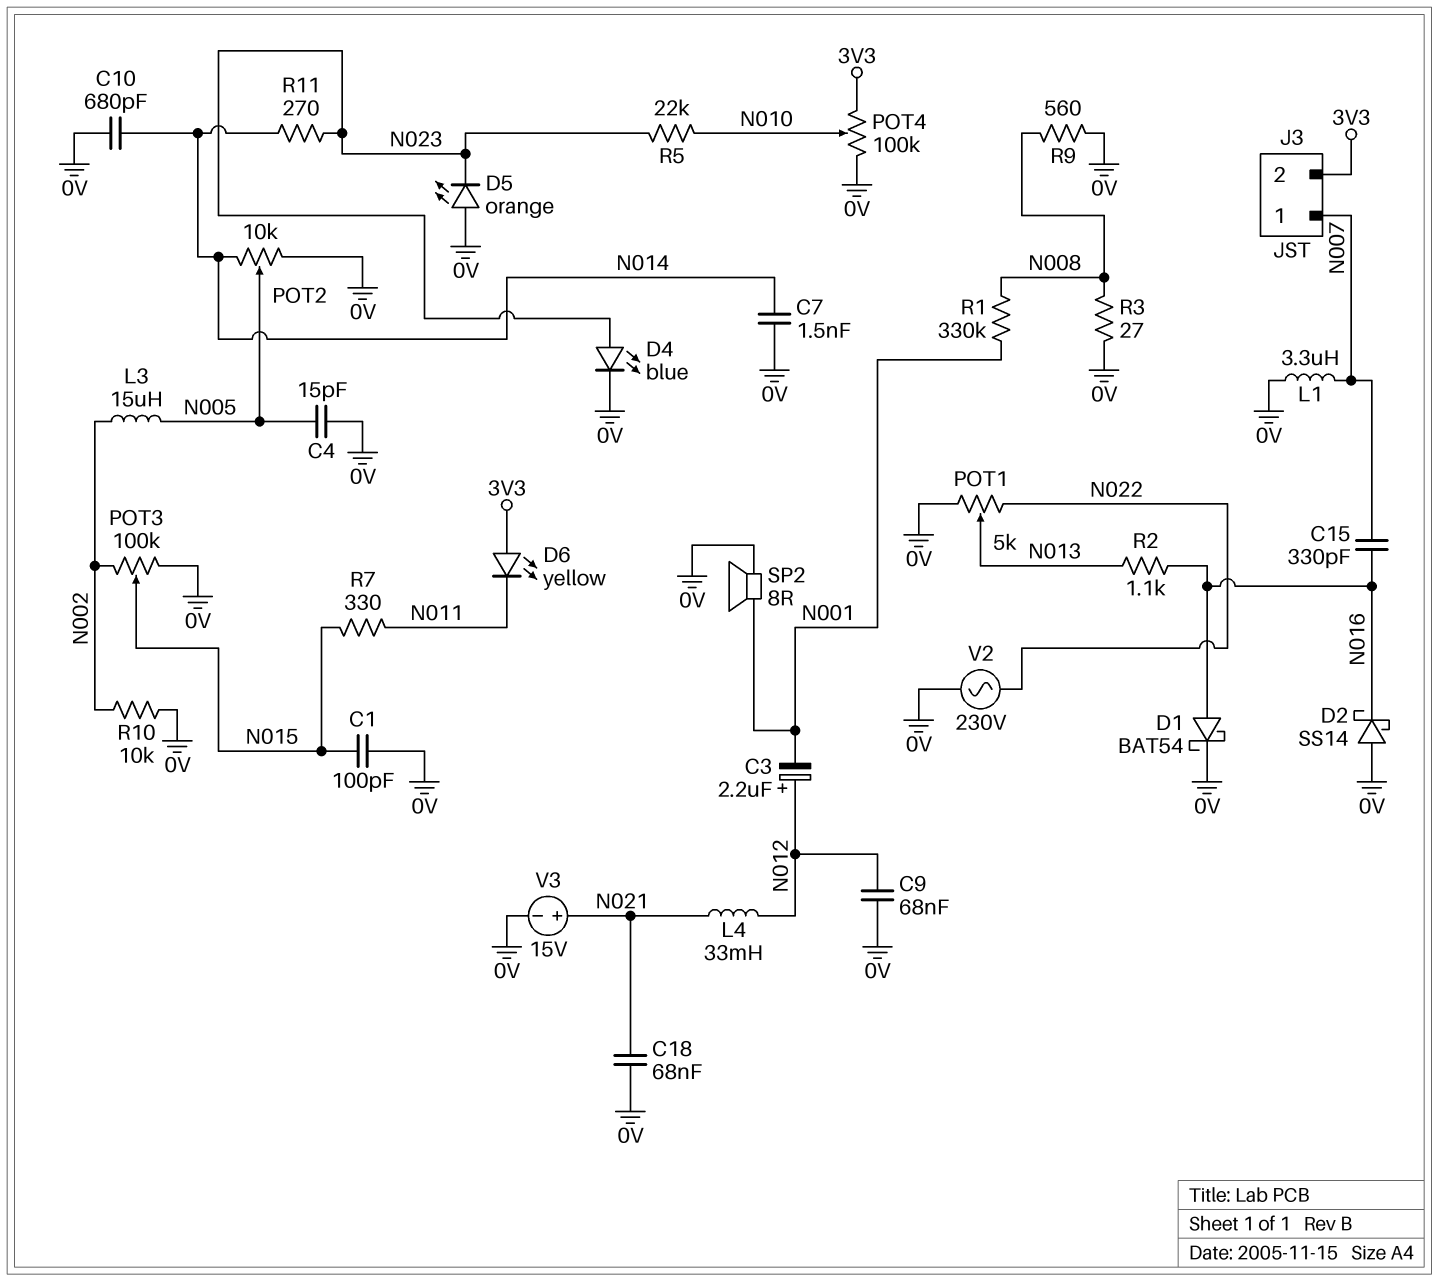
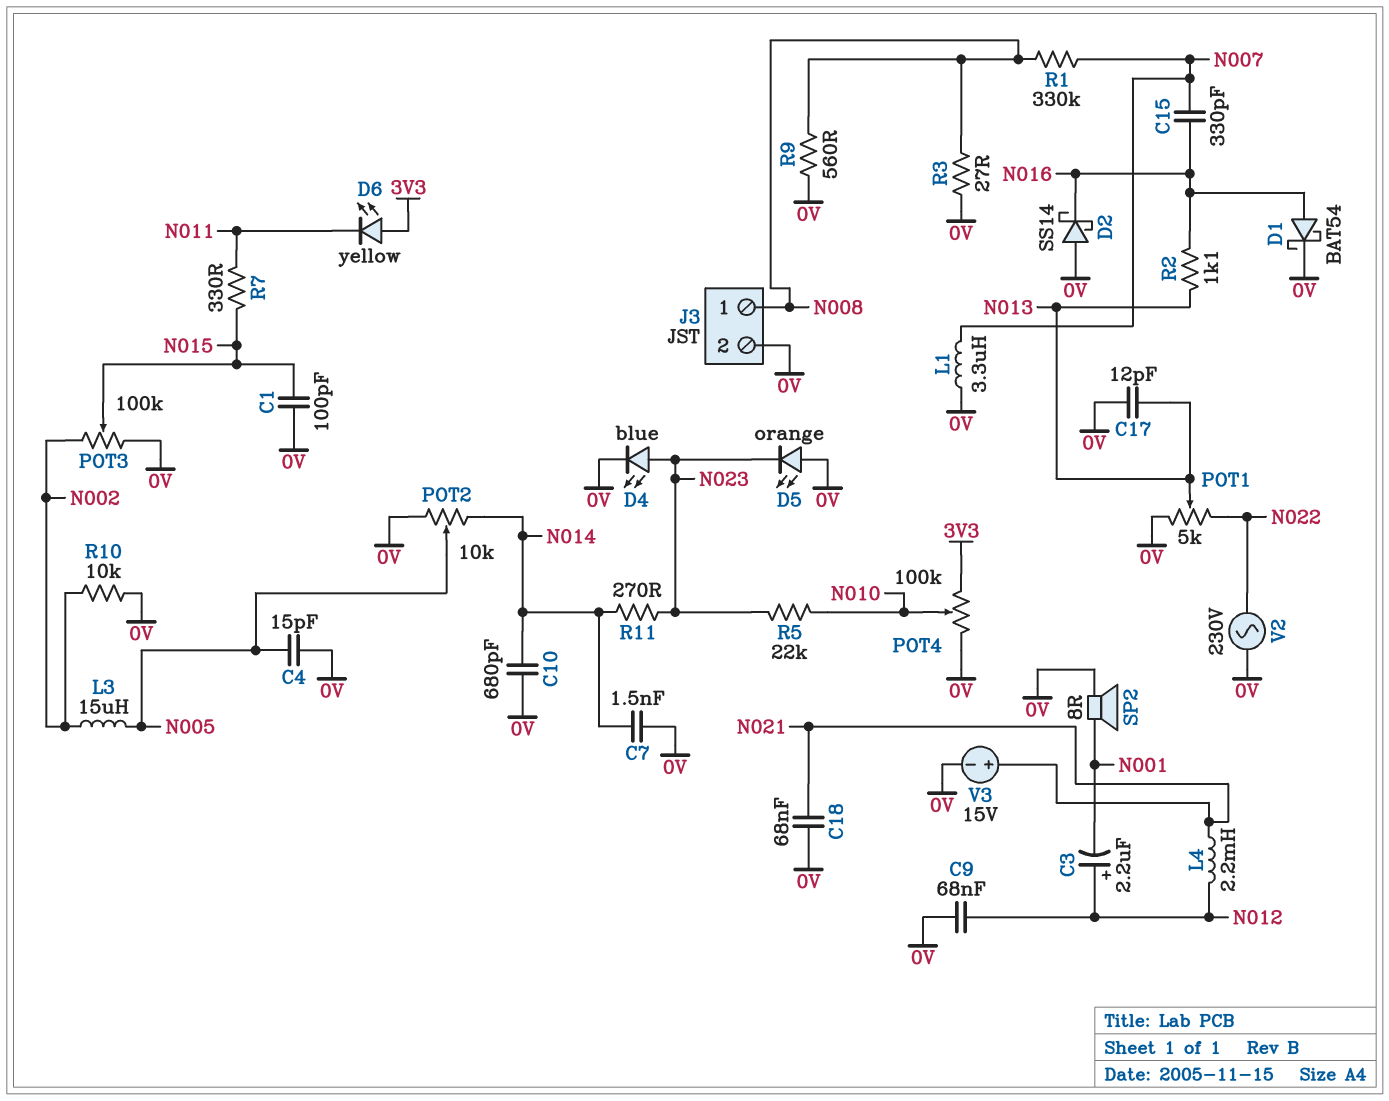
C17: none -> 12pF (0V, N013)
J3 pin 1: N007 -> N008
J3 pin 2: 3V3 -> 0V
L4: 33mH (N012, N021) -> 2.2mH (N012, N021)
R1: 330k (N001, N008) -> 330k (N007, N008)

